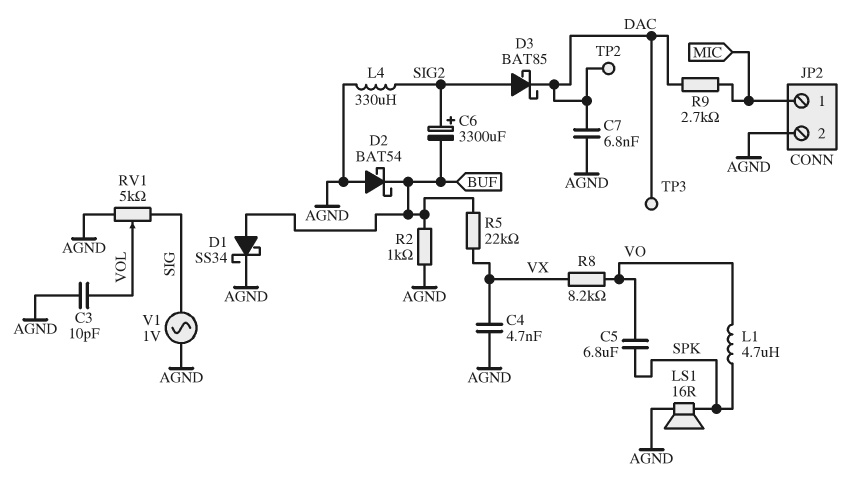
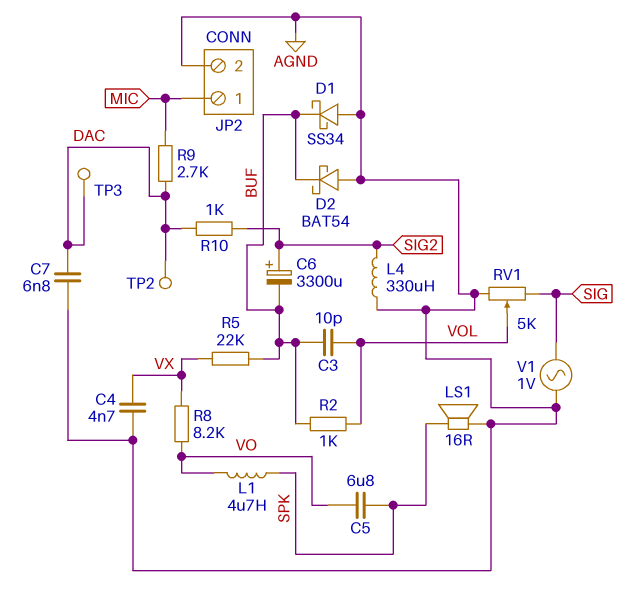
C3: 10pF (AGND, VOL) -> 10pF (BUF, VOL)
D1: schottky SS34 (A BUF, K AGND) -> schottky SS34 (A AGND, K BUF)
D3: schottky BAT85 (A SIG2, K DAC) -> none
R2: 1k (AGND, BUF) -> 1k (BUF, VOL)
R10: none -> 1k (DAC, SIG2)

